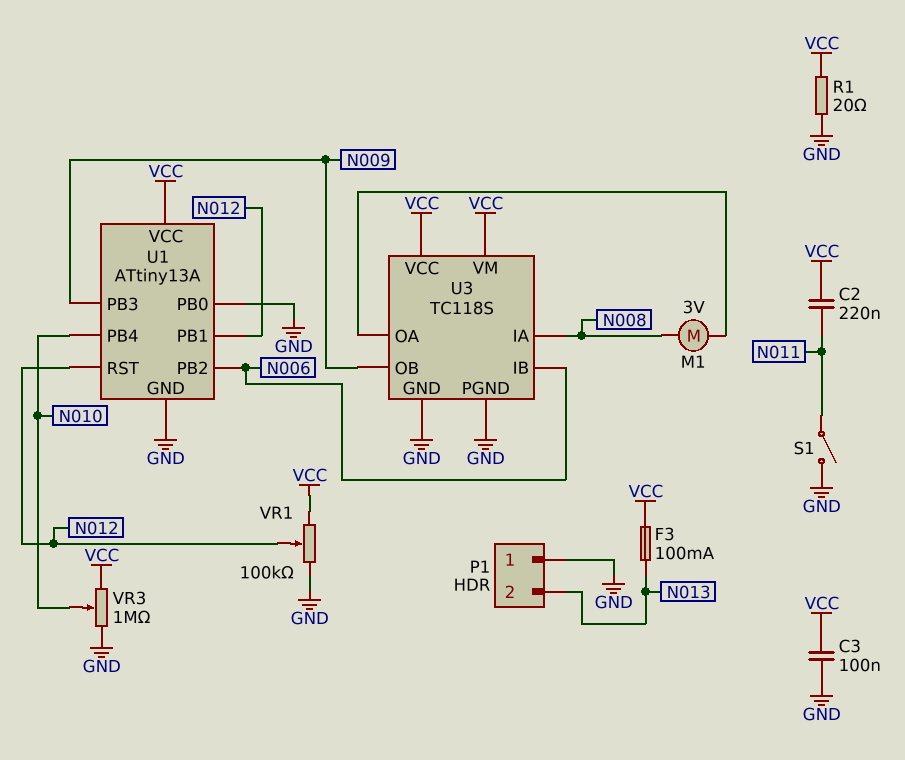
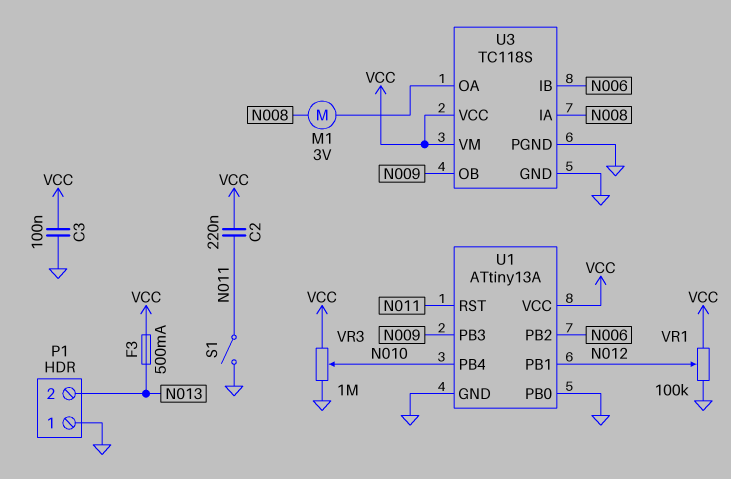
F3: 100mA (N013, VCC) -> 500mA (N013, VCC)
R1: 20 (GND, VCC) -> none
U1 pin RST: N012 -> N011

